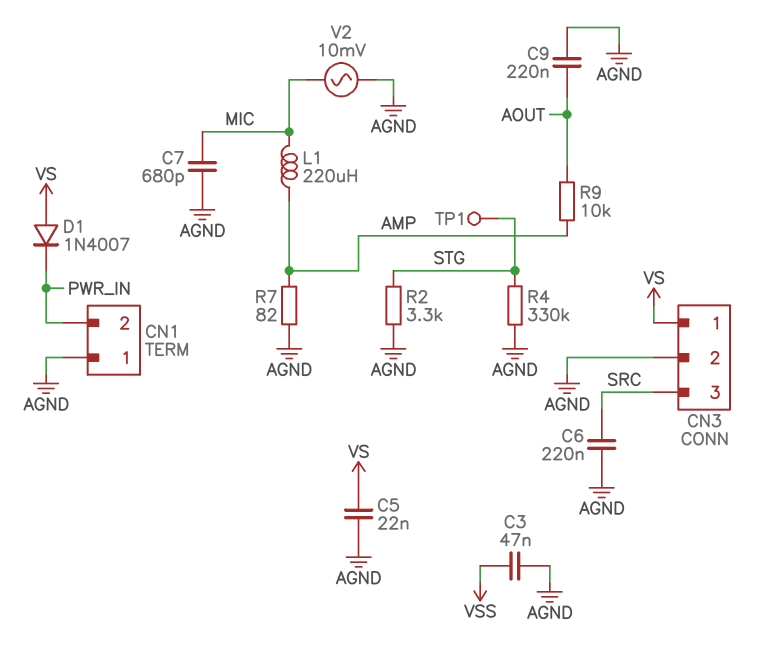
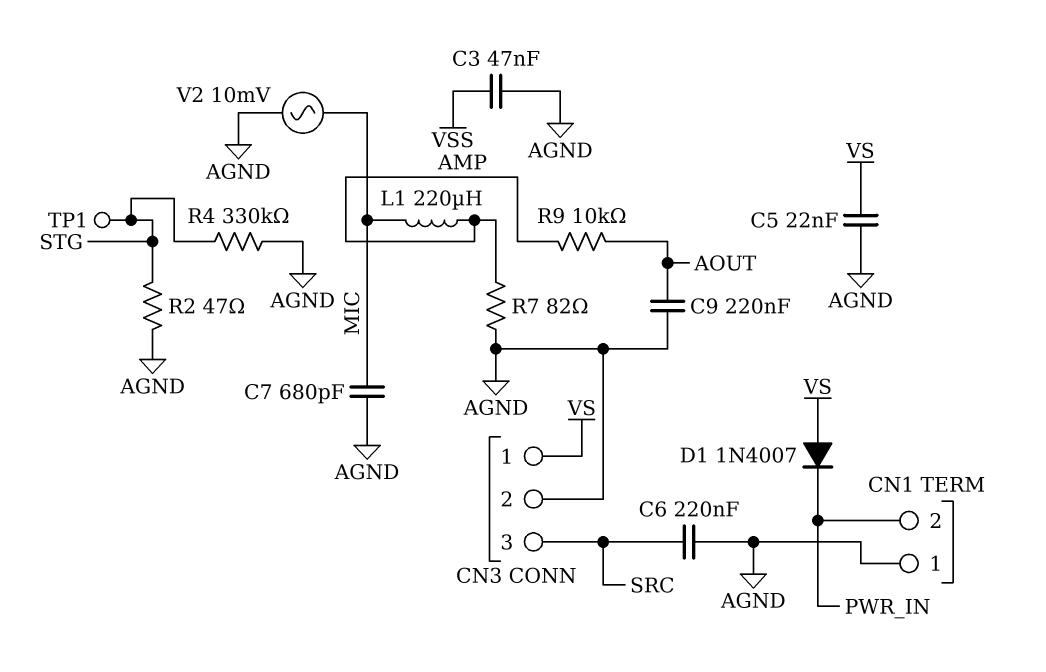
R2: 3.3k (AGND, STG) -> 47 (AGND, STG)

